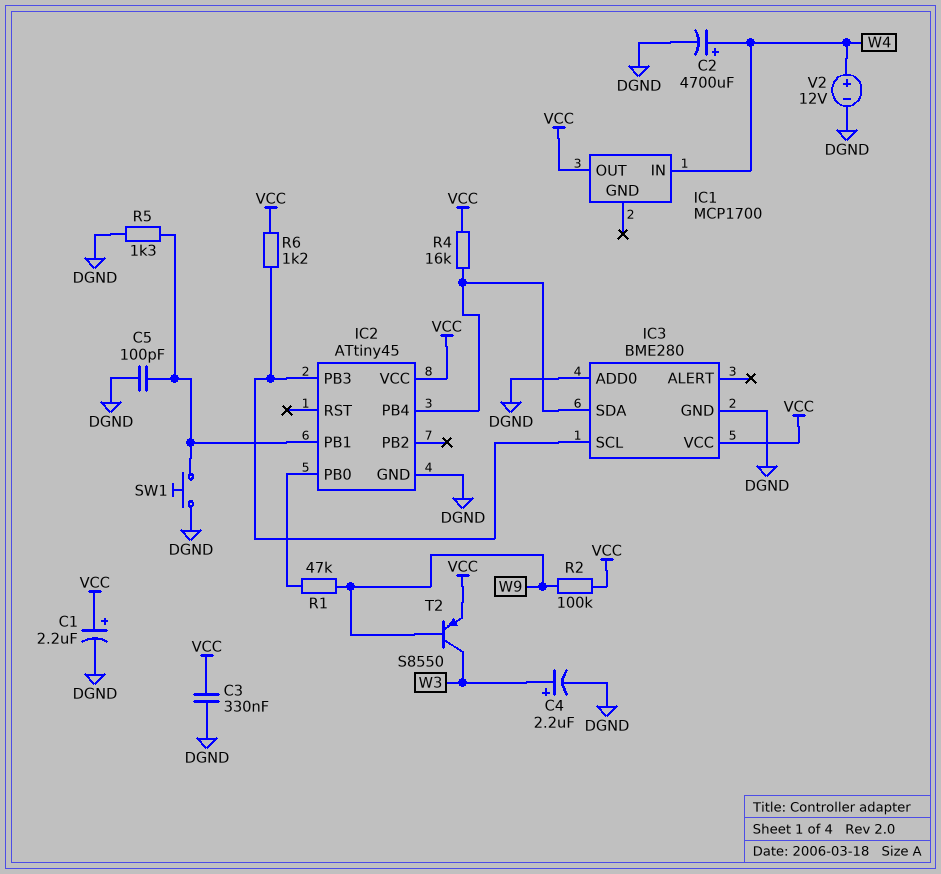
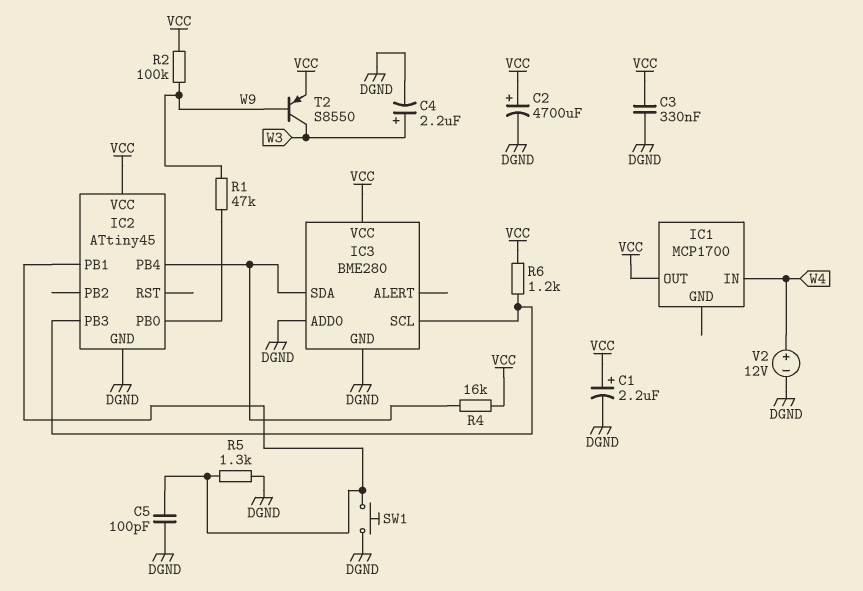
C2: 4700uF (plus W4, minus DGND) -> 4700uF (plus VCC, minus DGND)

